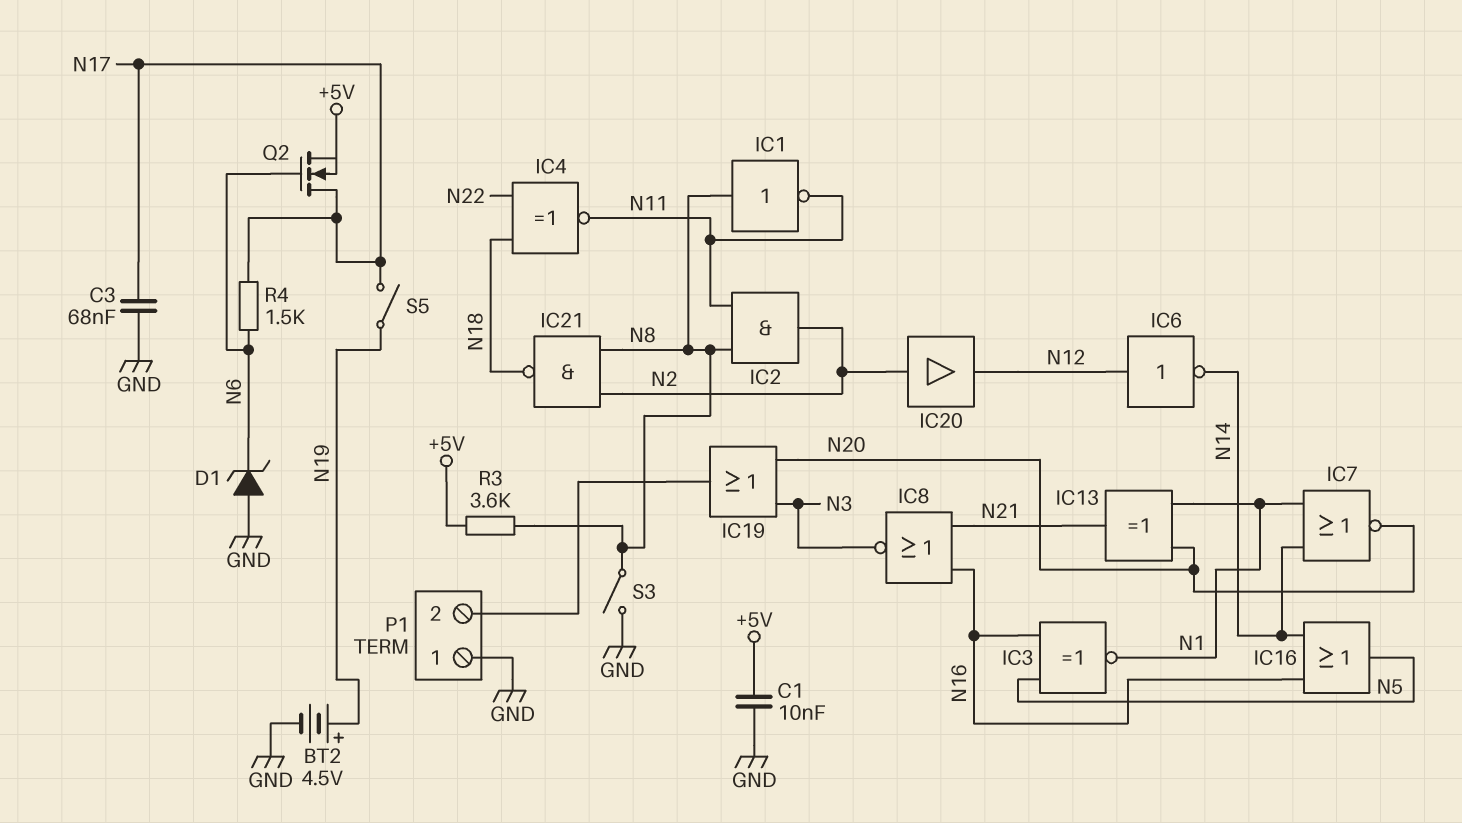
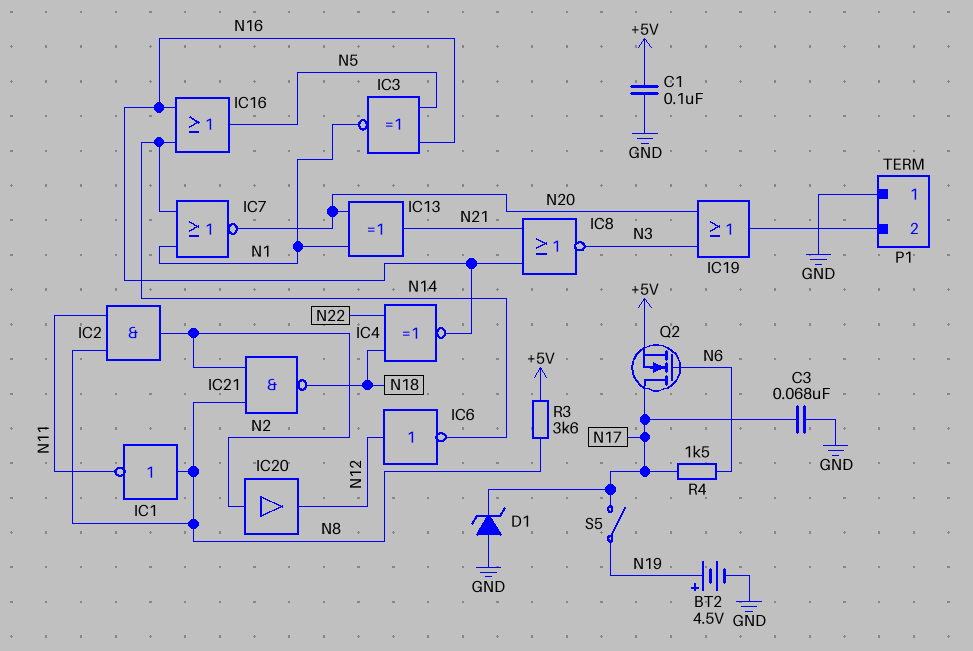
C1: 10nF (+5V, GND) -> 100nF (+5V, GND)
D1: zener (A GND, K N6) -> zener (A GND, K N17)
IC4: XNOR (in N18, in N22, out N11) -> XNOR (in N18, in N22, out N16)
S3: switch (GND, N8) -> none

